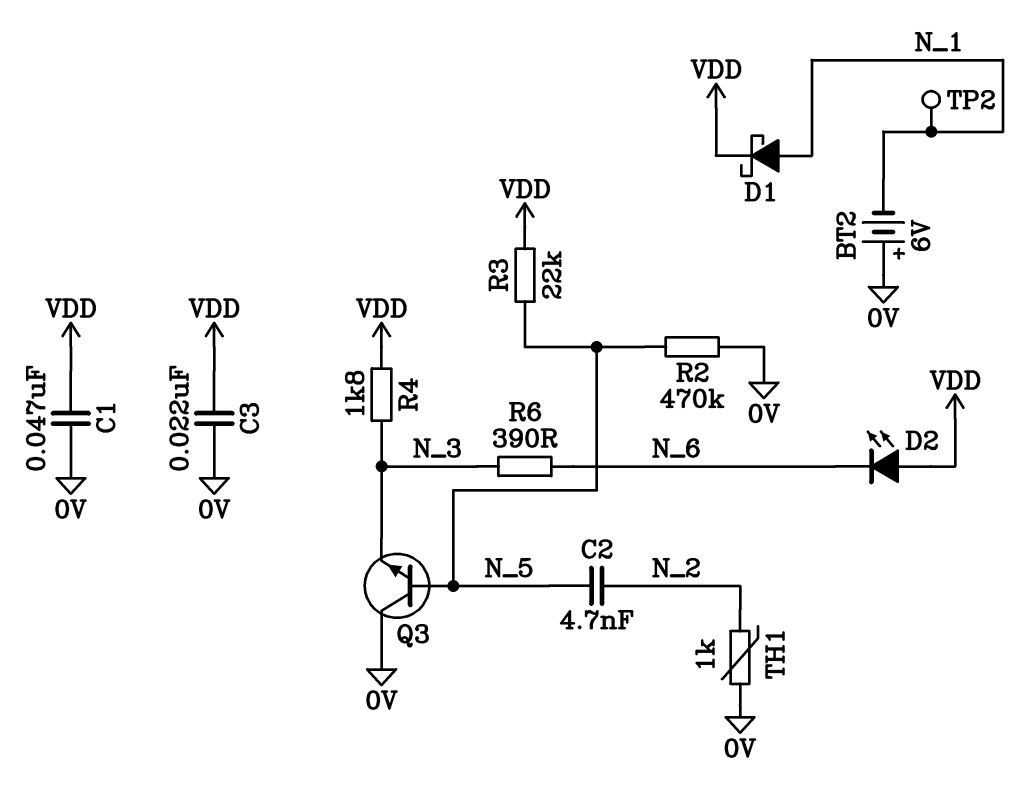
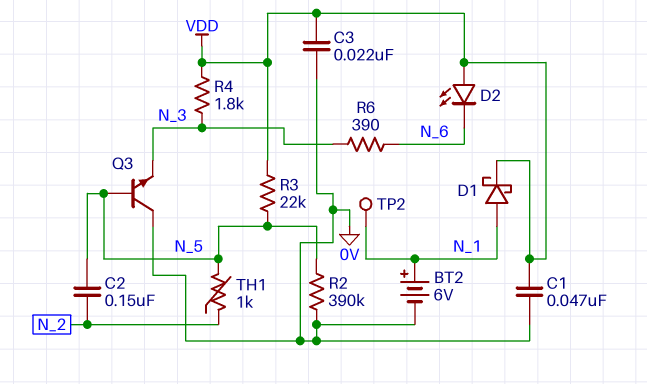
BT2: 6V (plus 0V, minus N_1) -> 6V (plus N_1, minus 0V)
C2: 4.7nF (N_2, N_5) -> 150nF (N_2, N_5)
R2: 470k (0V, N_5) -> 390k (0V, N_5)
TH1: 1k (0V, N_2) -> 1k (N_2, N_5)

